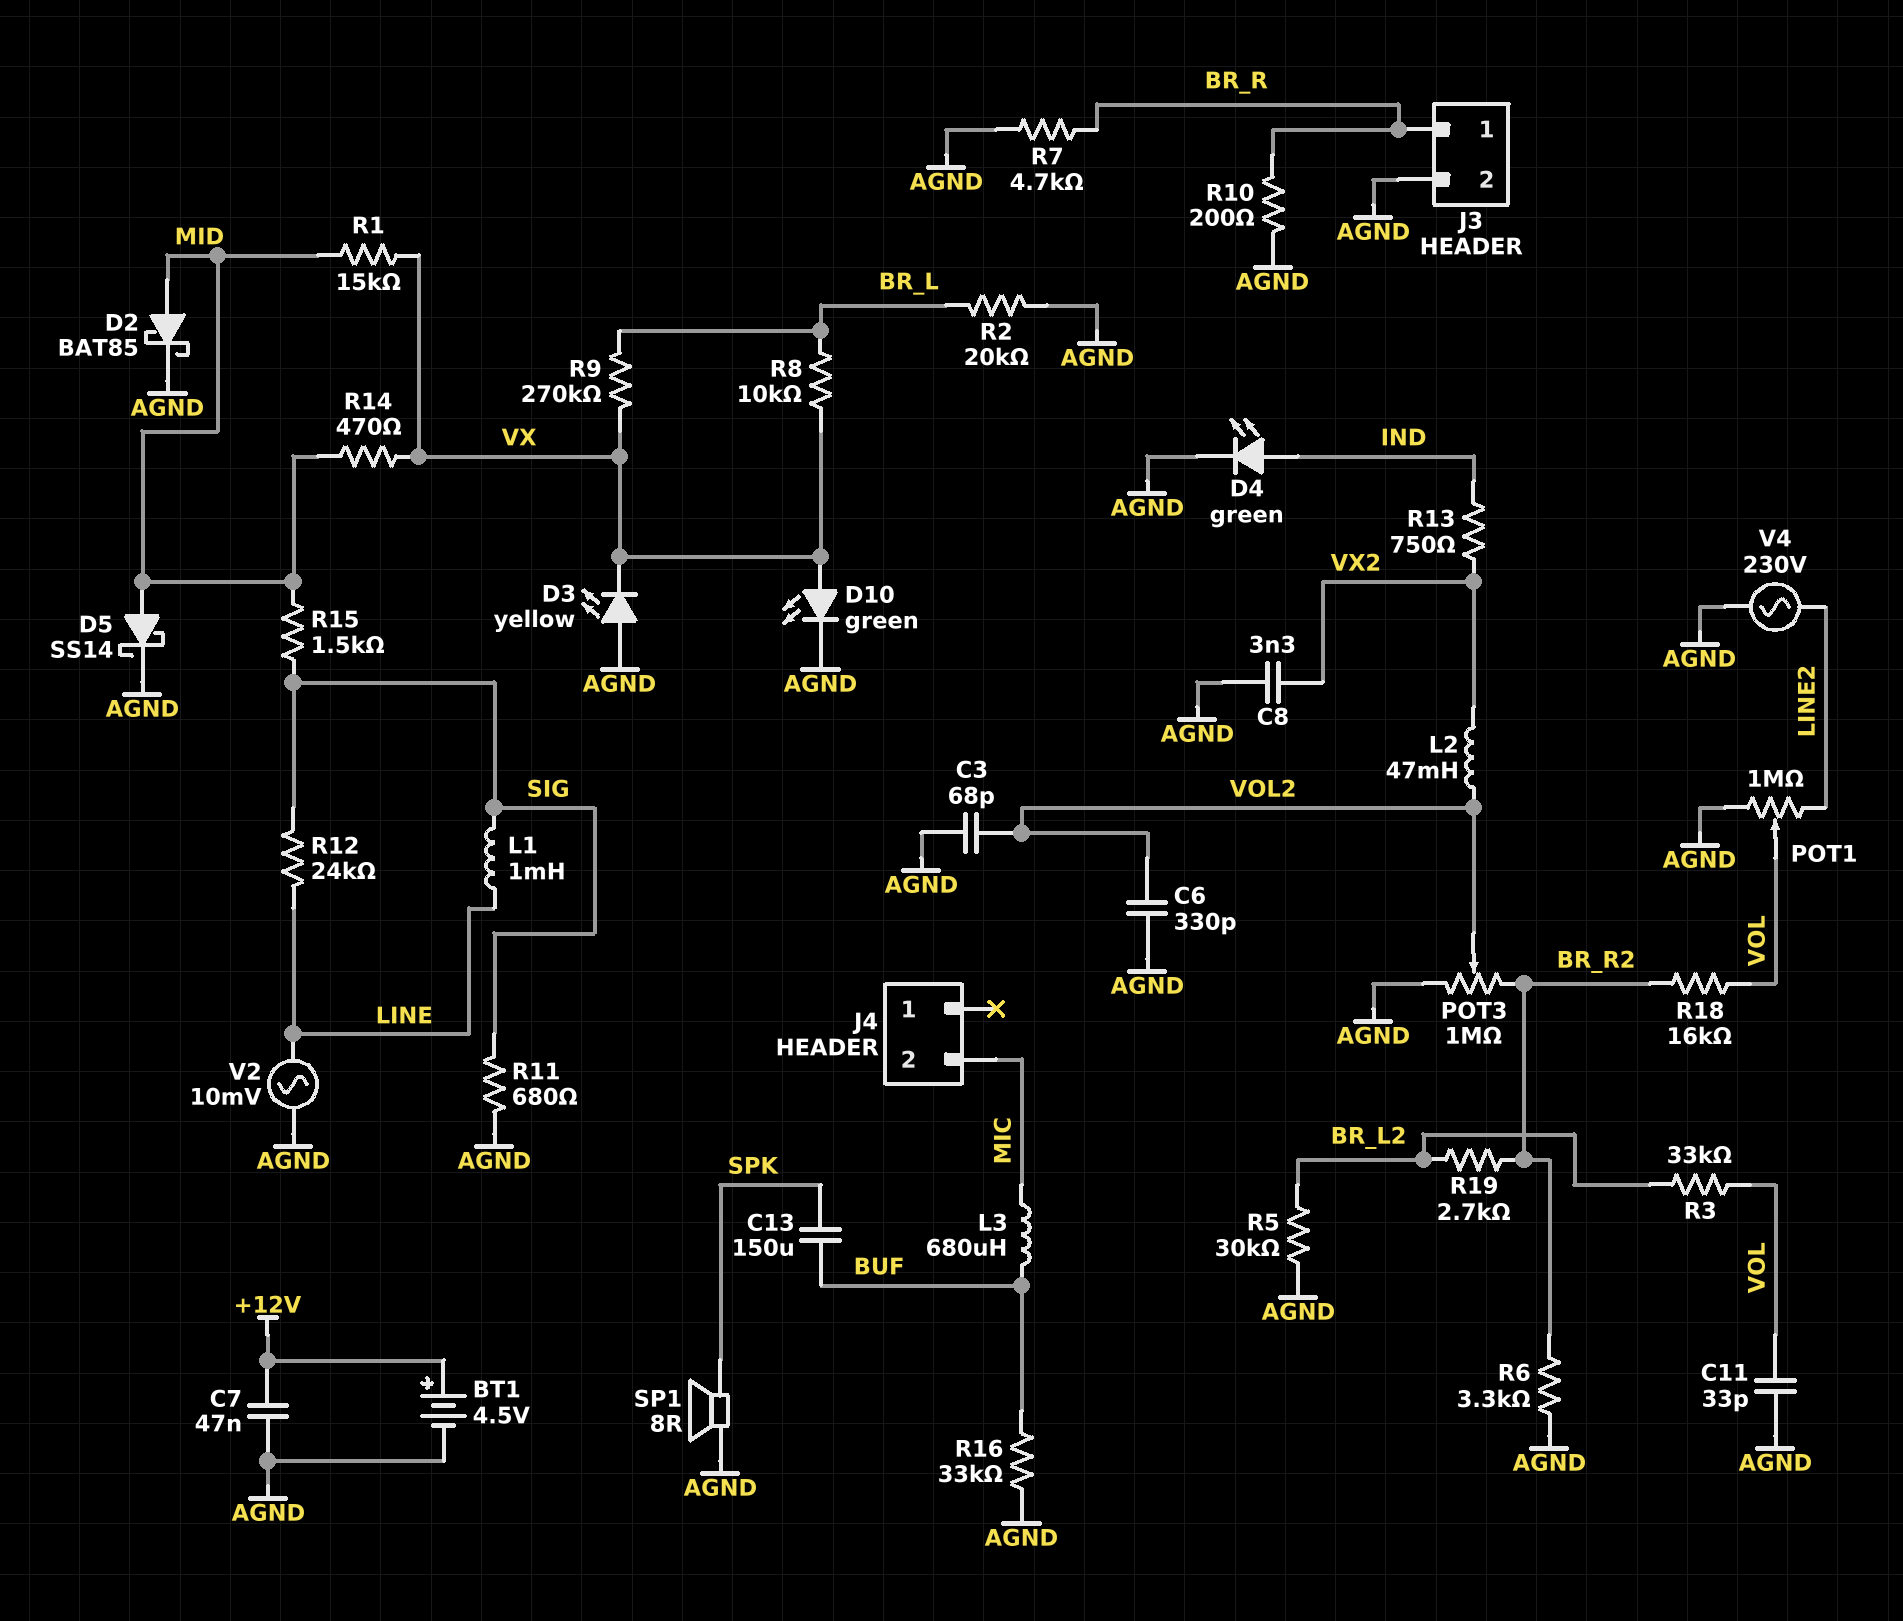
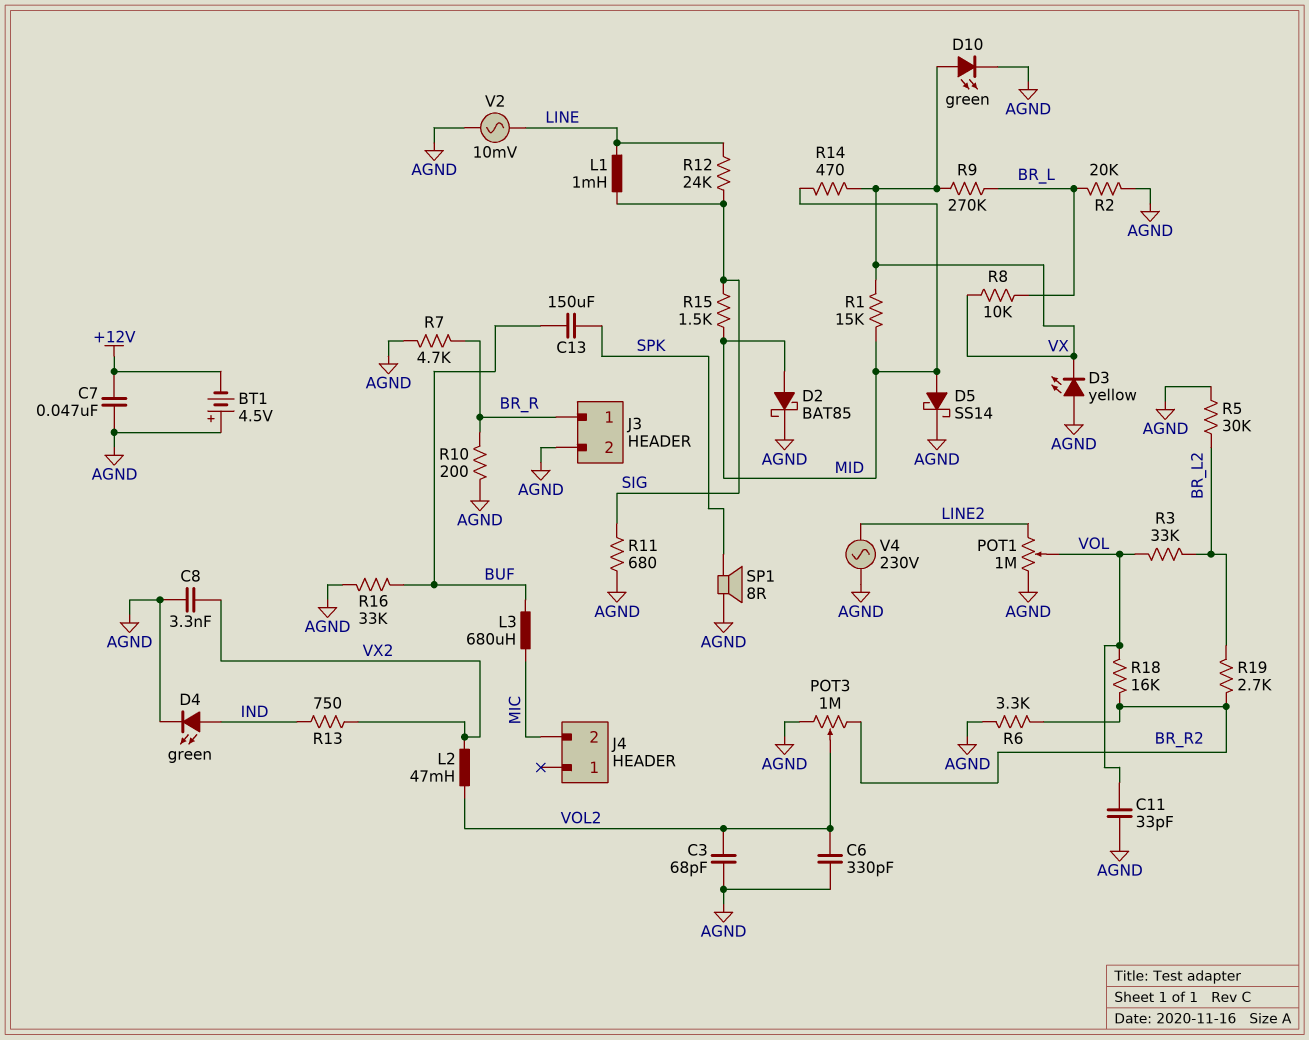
BT1: 4.5V (plus +12V, minus AGND) -> 4.5V (plus AGND, minus +12V)

